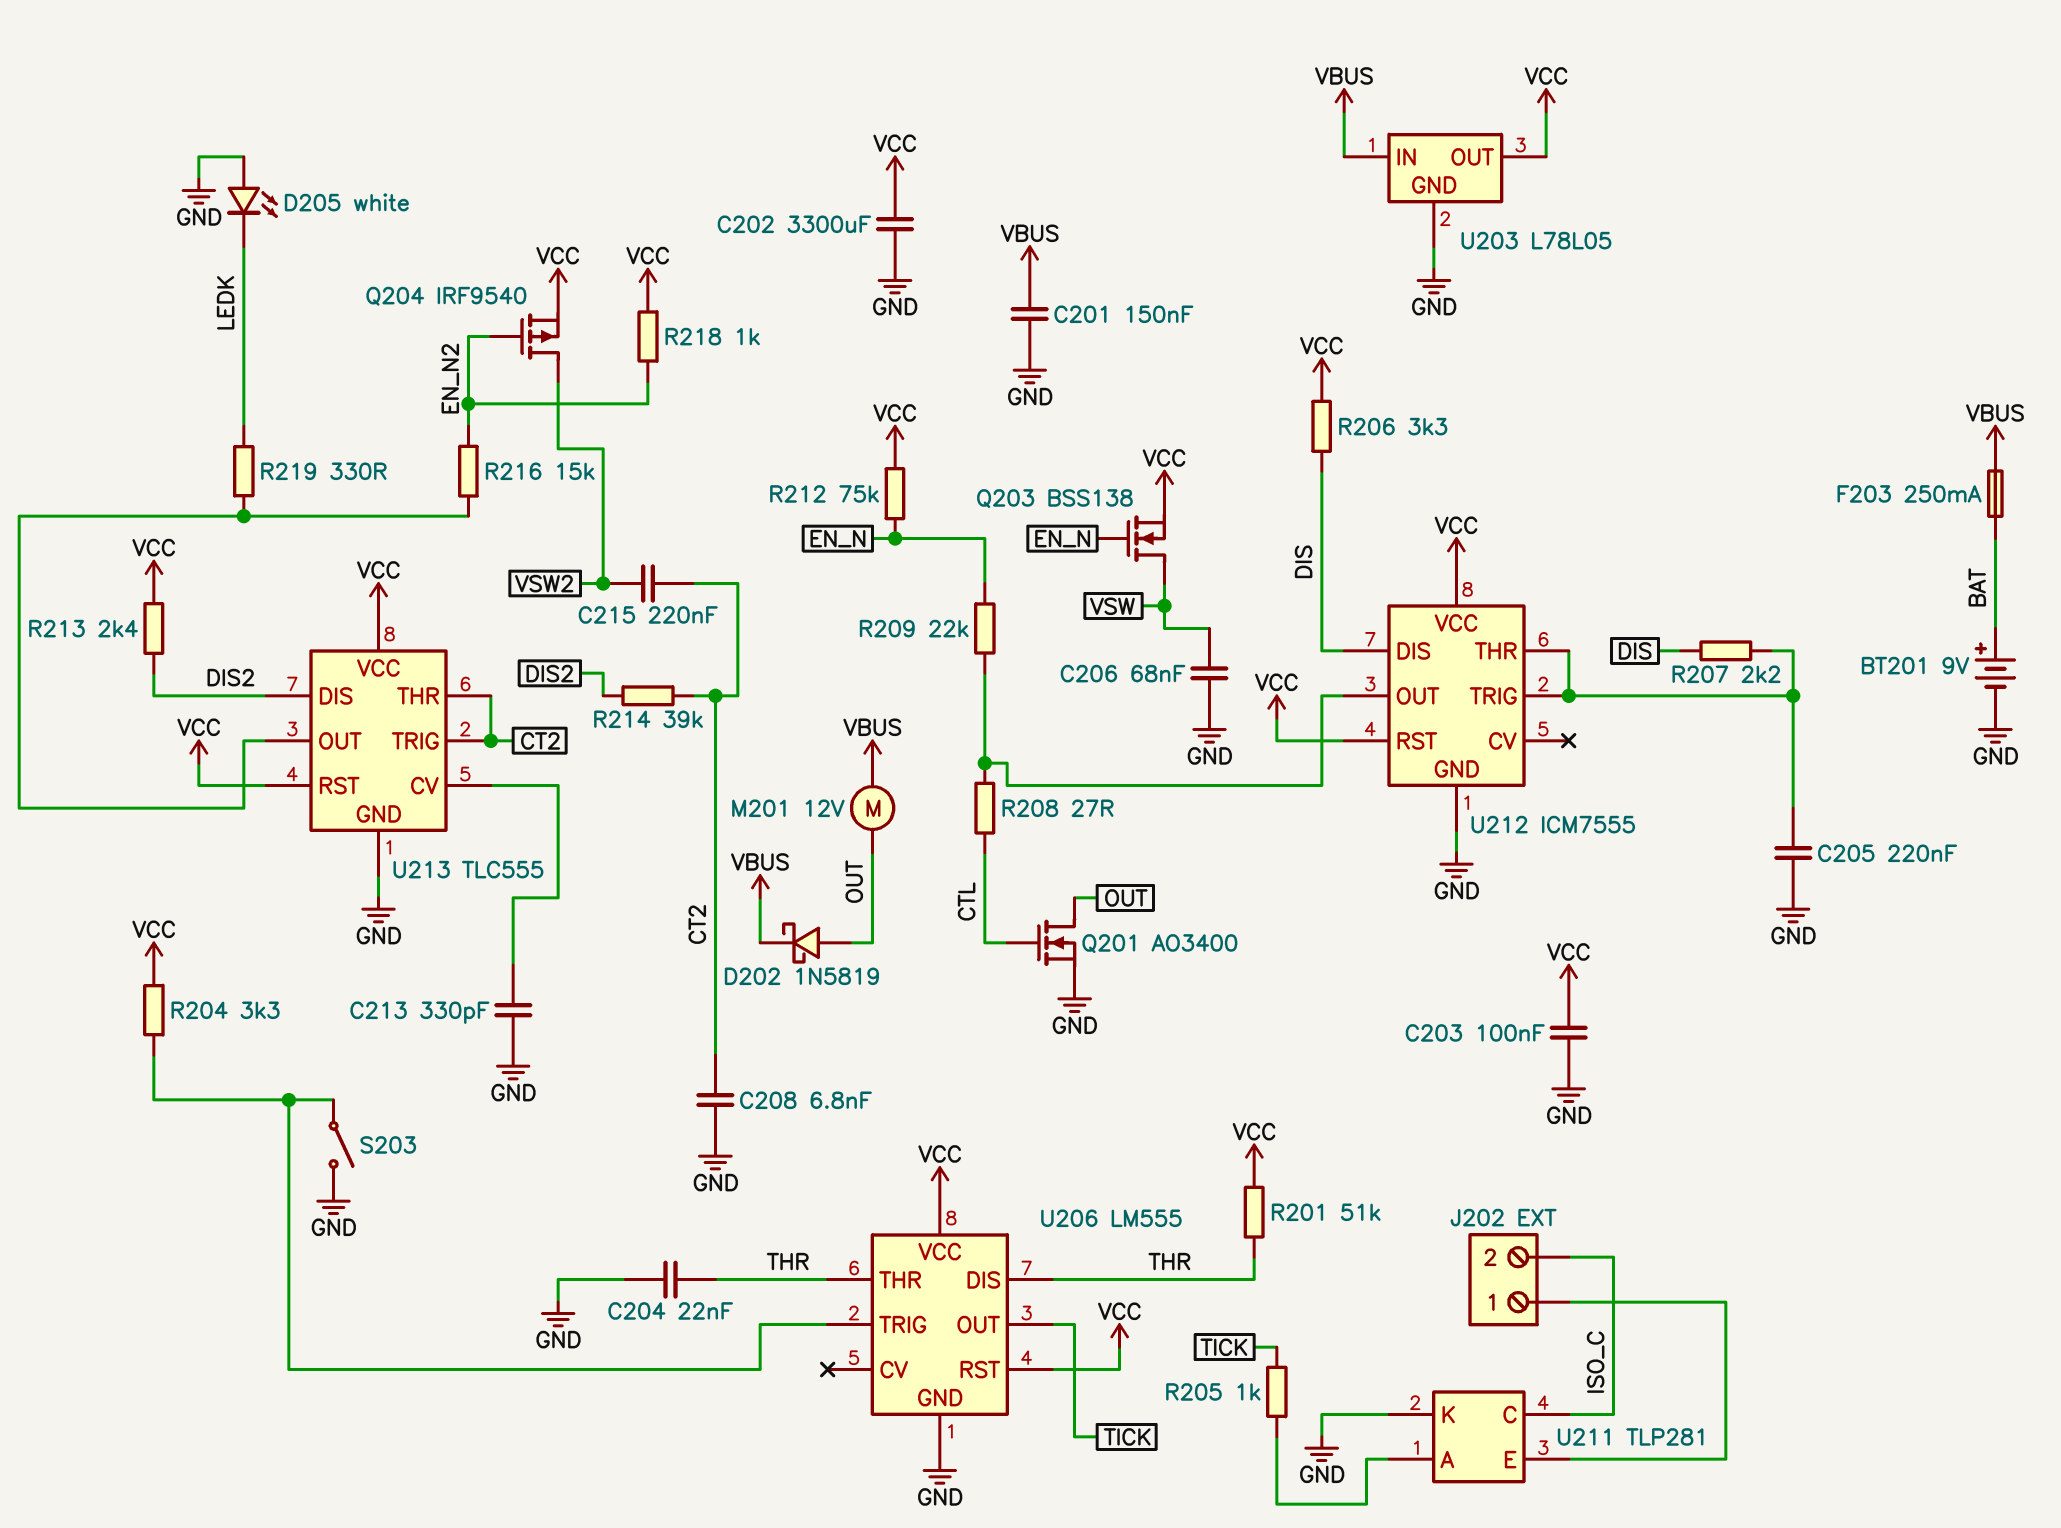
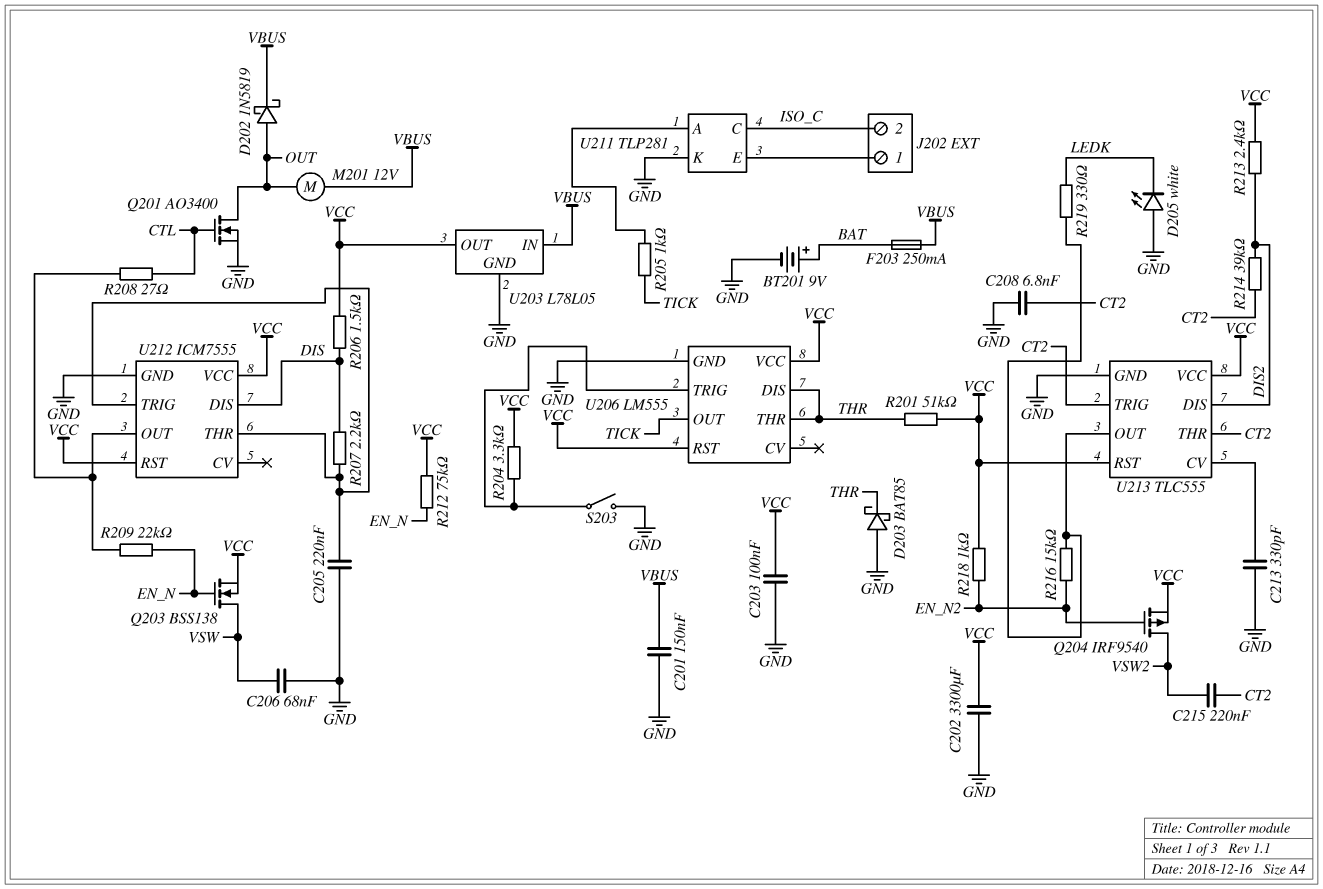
C204: 22nF (GND, THR) -> none
D203: none -> schottky BAT85 (A GND, K THR)
R206: 3.3k (DIS, VCC) -> 1.5k (DIS, VCC)

